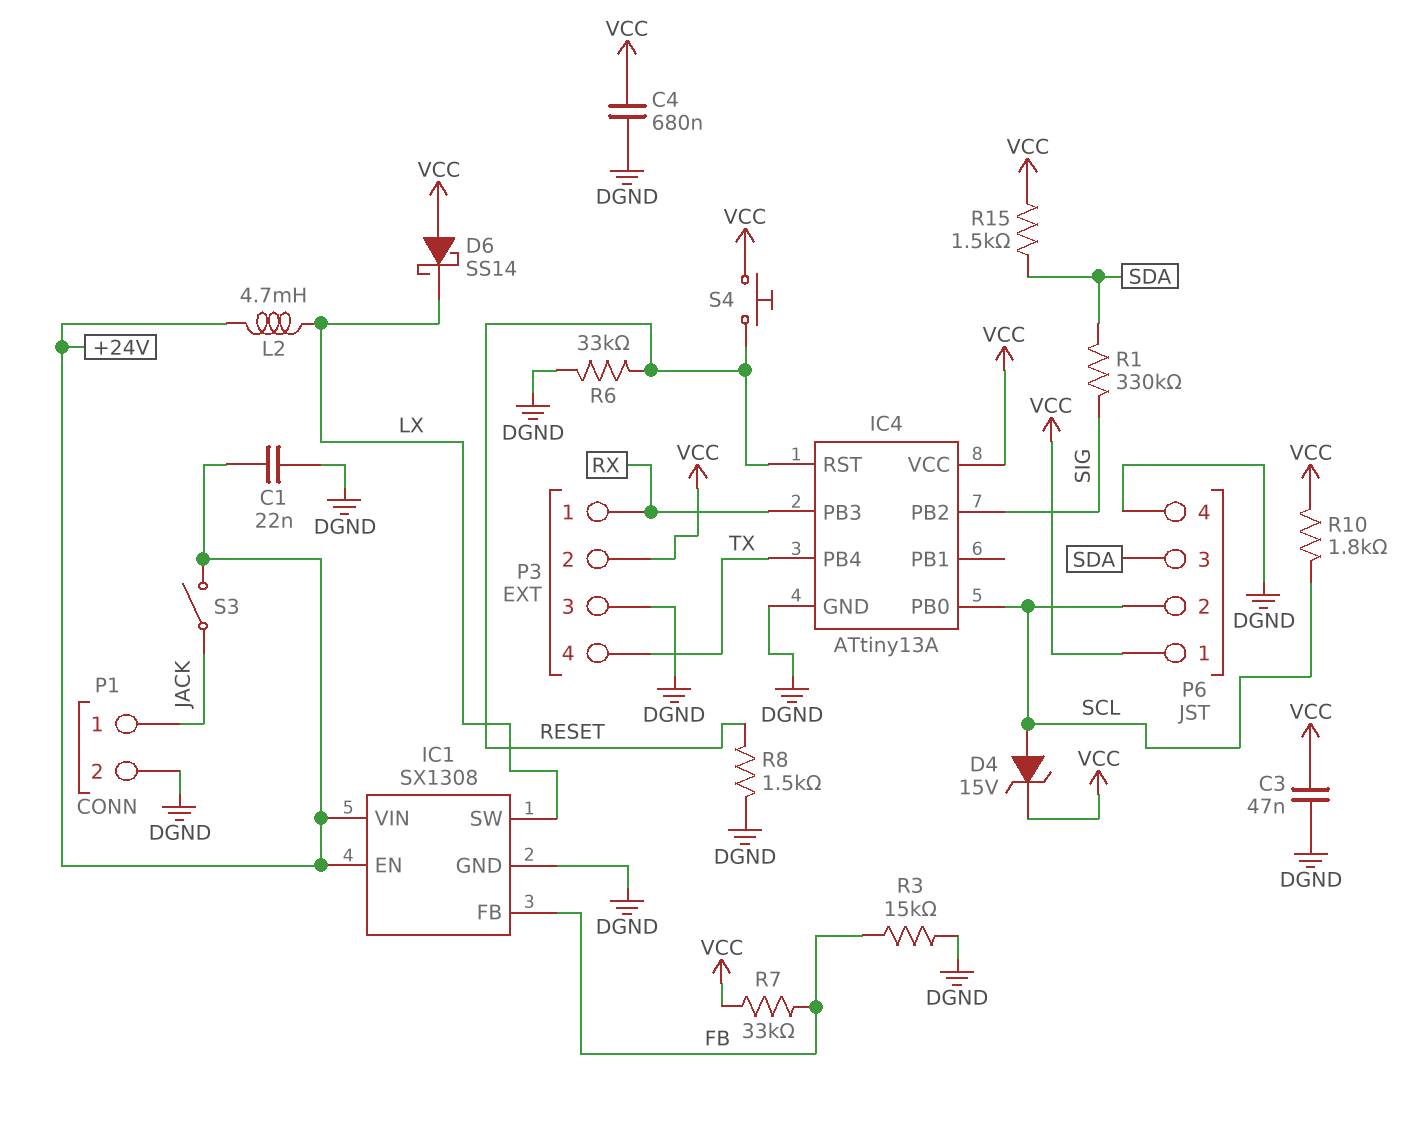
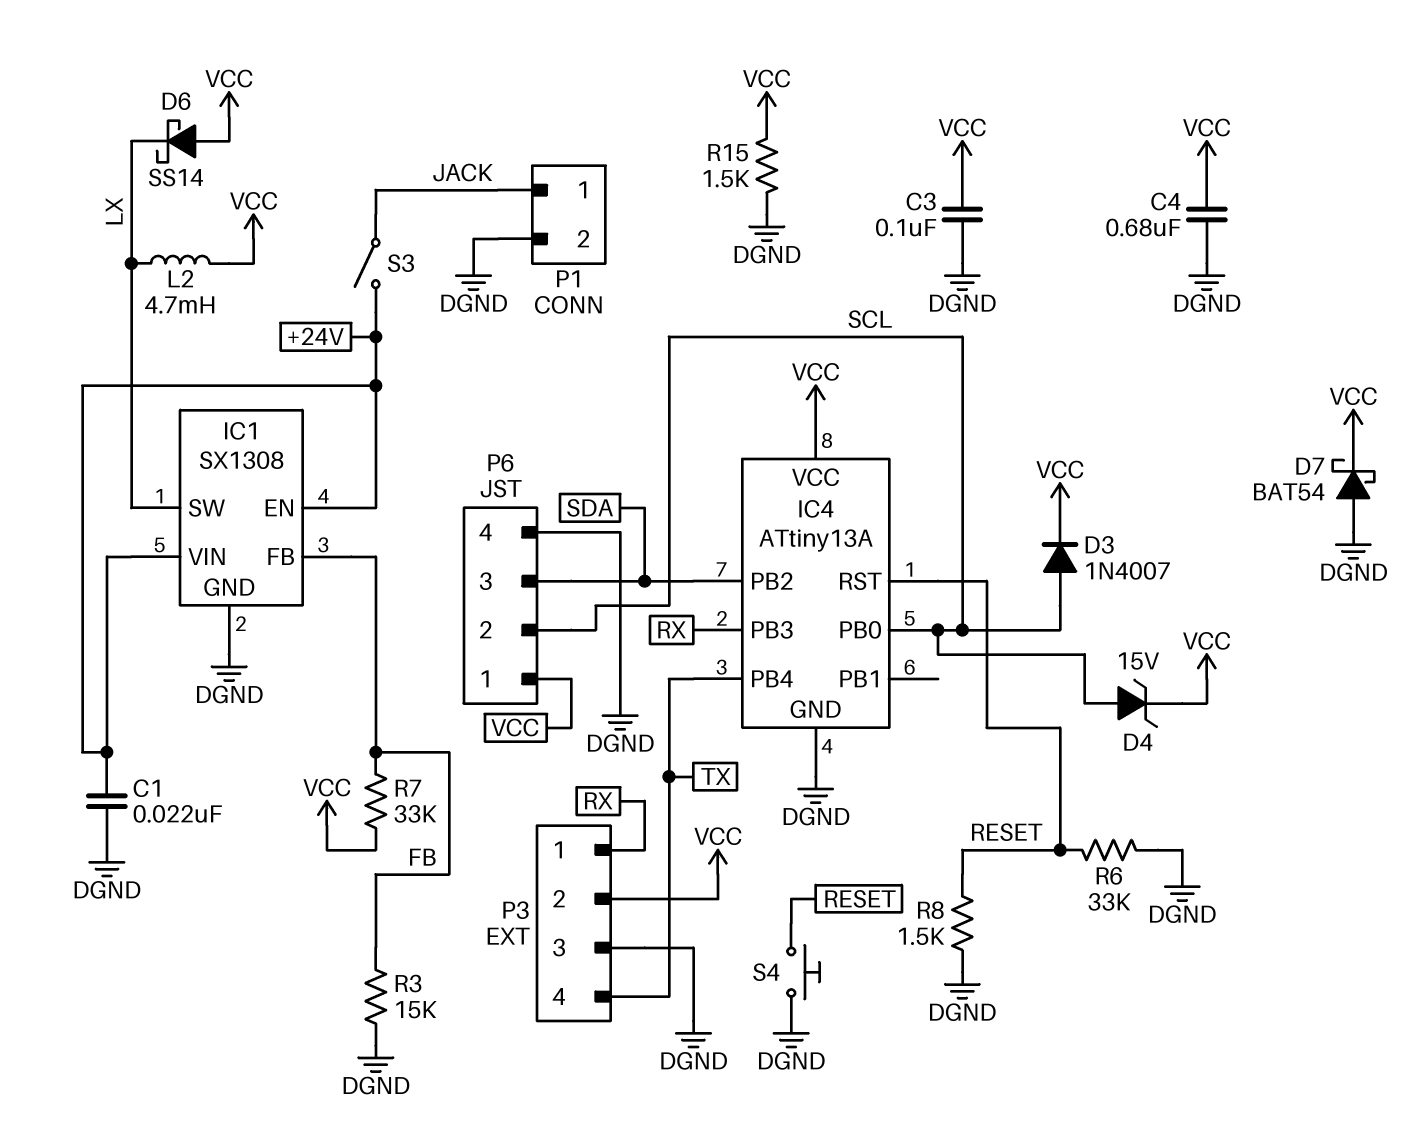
C3: 47nF (DGND, VCC) -> 100nF (DGND, VCC)
D3: none -> diode 1N4007 (A SCL, K VCC)
D7: none -> schottky BAT54 (A DGND, K VCC)
IC4 pin PB2: SIG -> SDA
L2: 4.7mH (+24V, LX) -> 4.7mH (LX, VCC)
R1: 330k (SDA, SIG) -> none
R10: 1.8k (SCL, VCC) -> none
R15: 1.5k (SDA, VCC) -> 1.5k (DGND, VCC)
S4: button (RESET, VCC) -> button (DGND, RESET)

